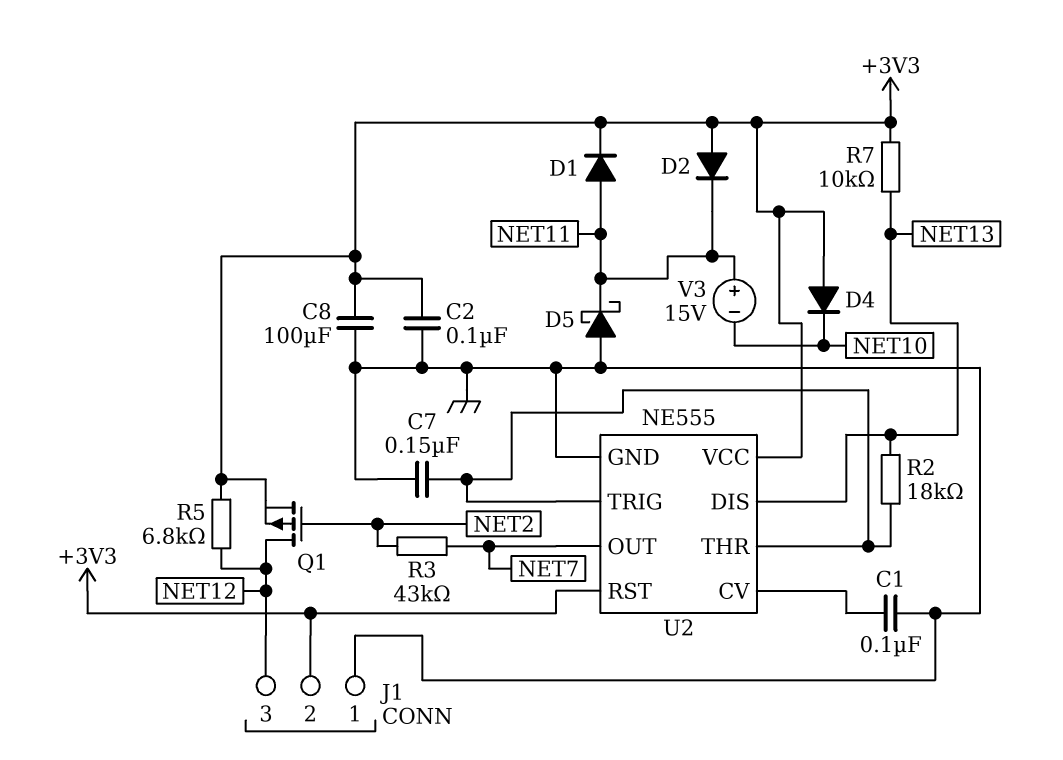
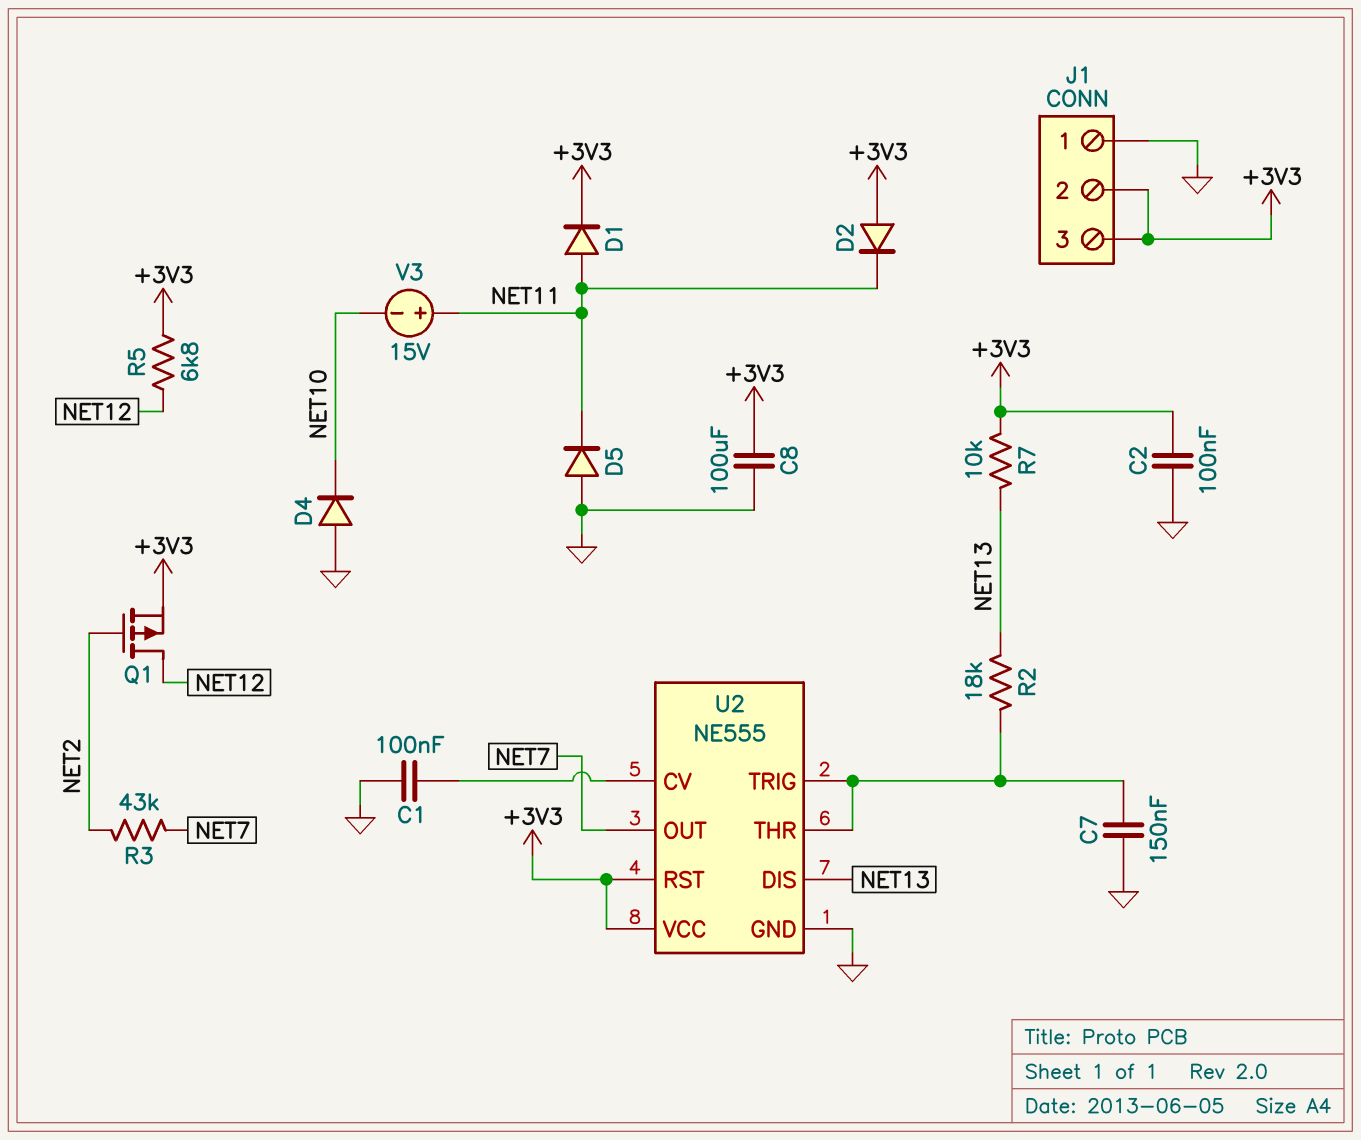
D4: diode (A +3V3, K NET10) -> diode (A GND, K NET10)
D5: schottky (A GND, K NET11) -> diode (A GND, K NET11)
J1 pin 3: NET12 -> +3V3

